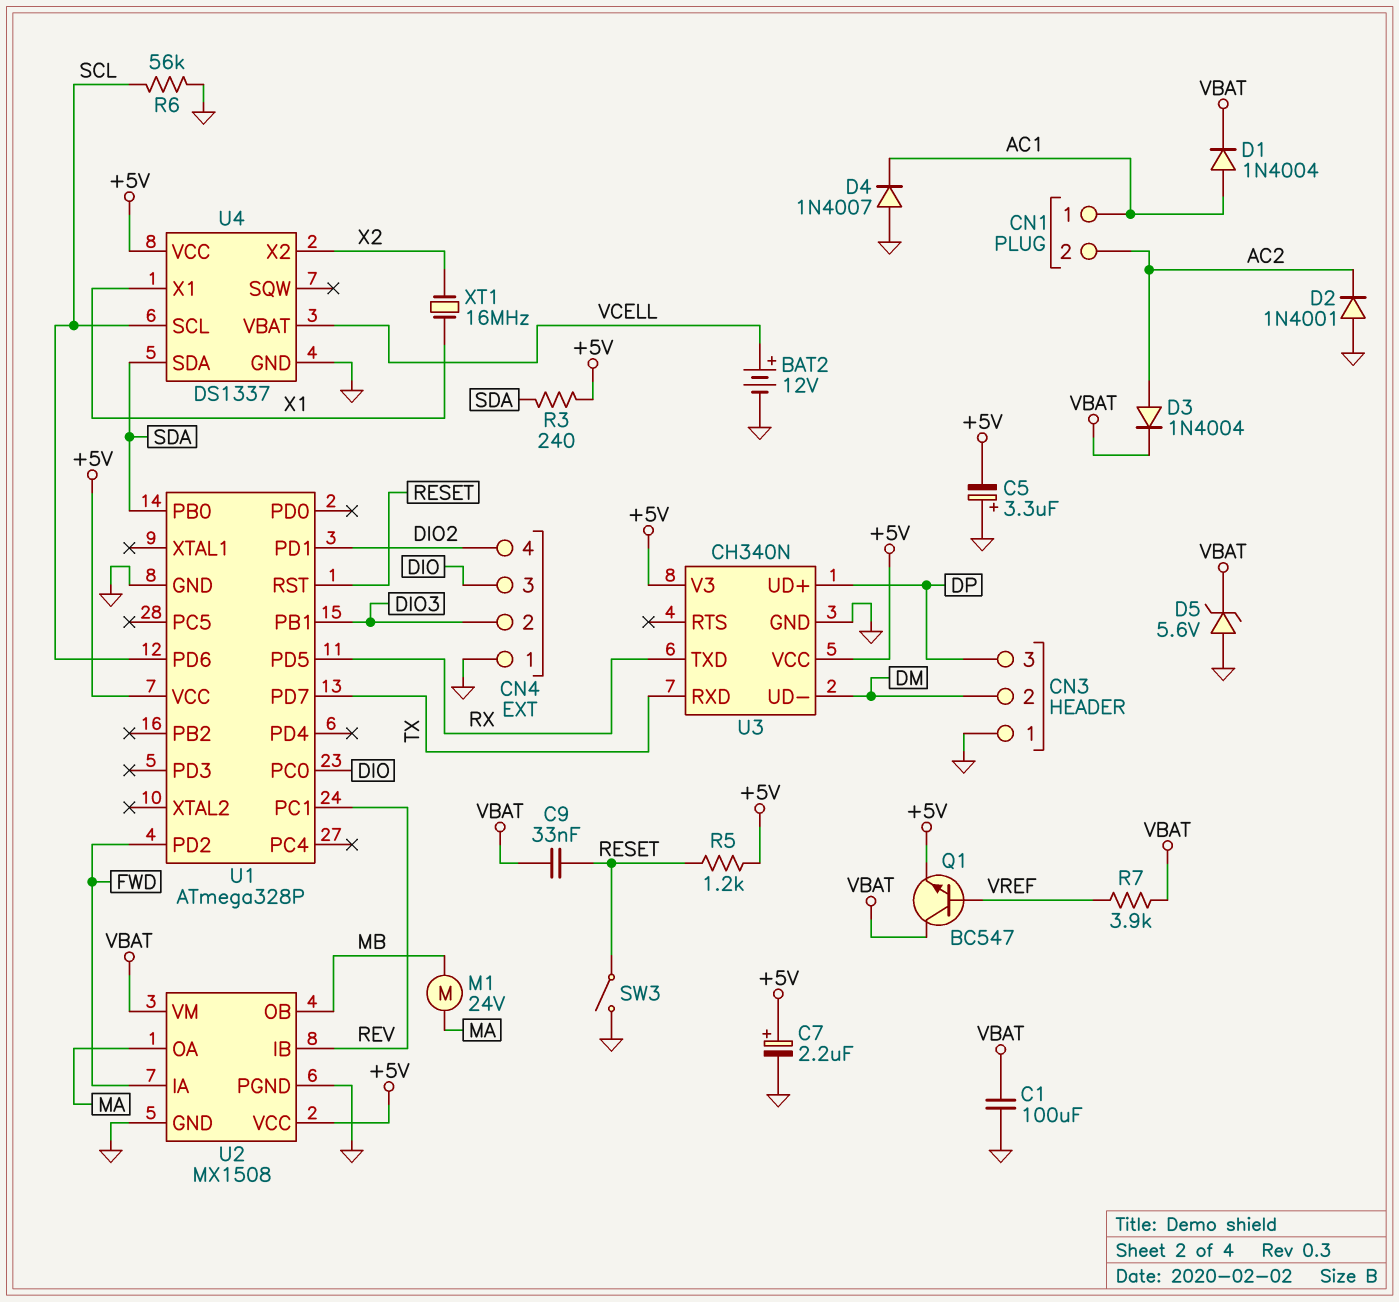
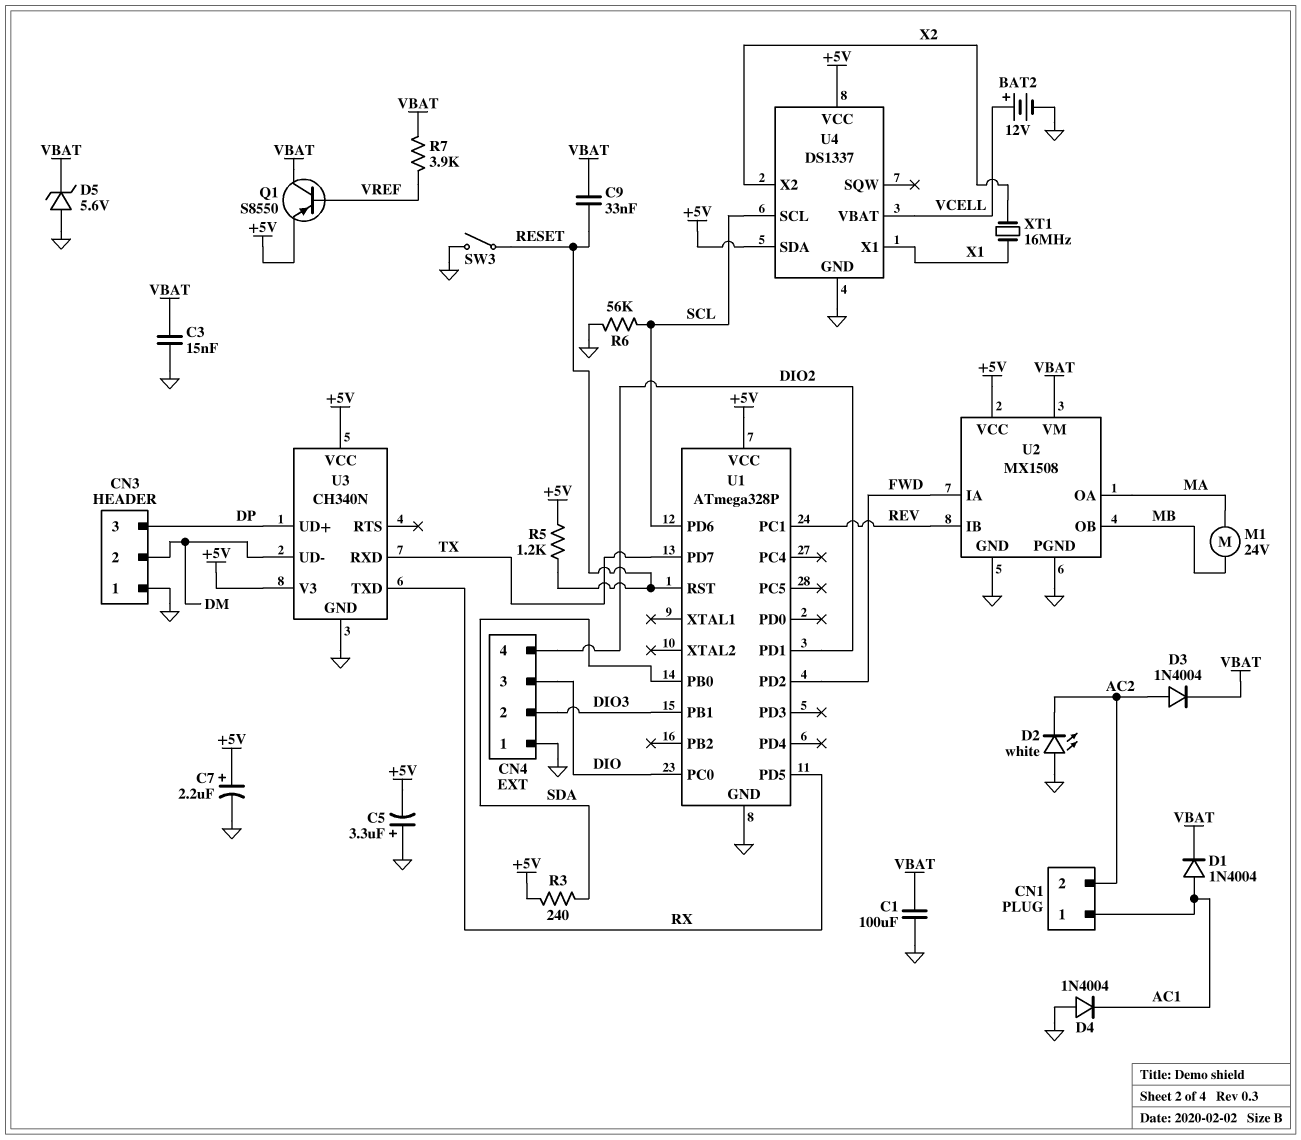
C3: none -> 15nF (GND, VBAT)
D2: diode 1N4001 (A GND, K AC2) -> LED white (A GND, K AC2)
D4: diode 1N4007 (A GND, K AC1) -> diode 1N4004 (A GND, K AC1)
Q1: NPN BC547 (B VREF, C VBAT, E +5V) -> PNP S8550 (B VREF, C VBAT, E +5V)
U4 pin SDA: SDA -> +5V

